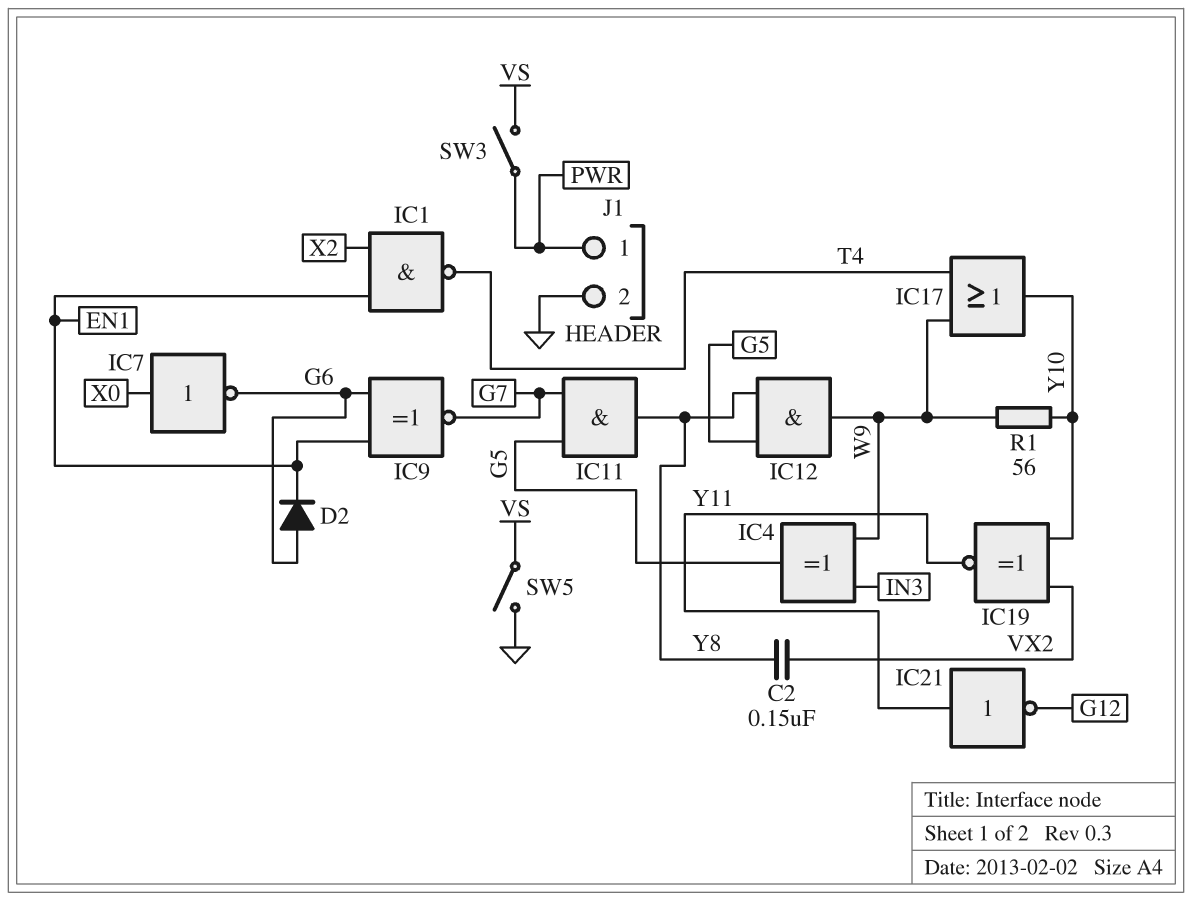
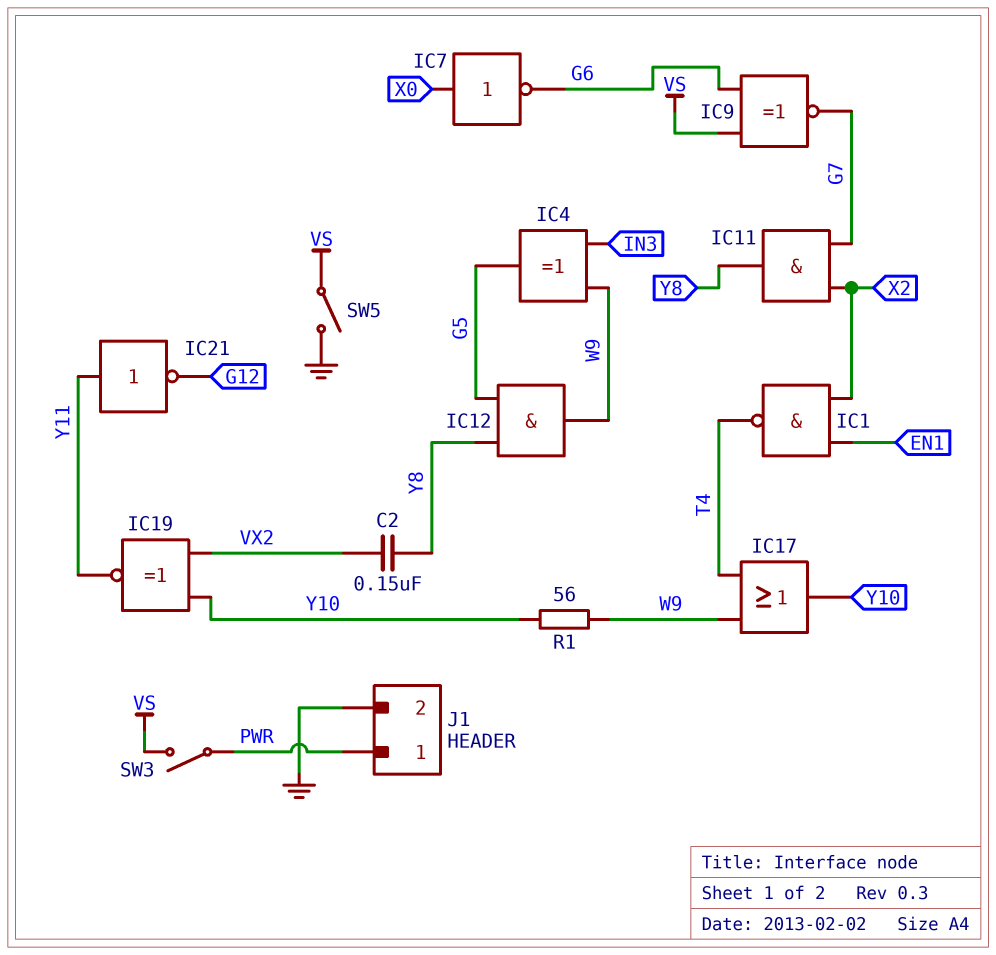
D2: diode (A G6, K EN1) -> none
IC9: XNOR (in EN1, in G6, out G7) -> XNOR (in G6, in VS, out G7)
IC11: AND (in G5, in G7, out Y8) -> AND (in G7, in X2, out Y8)

